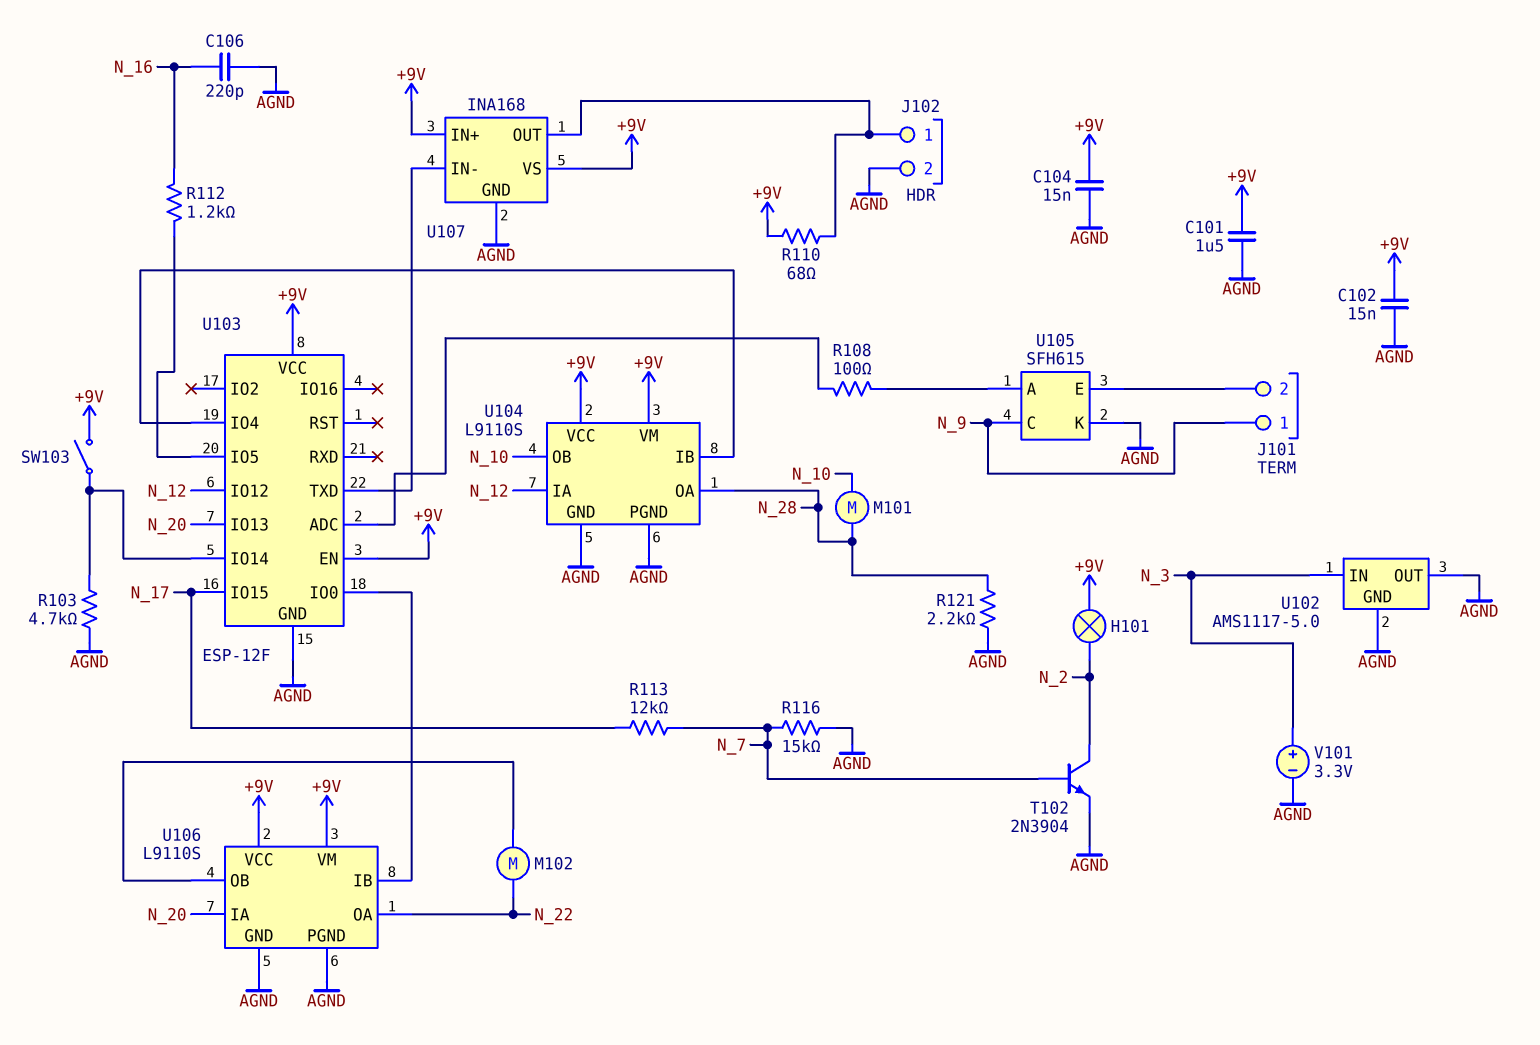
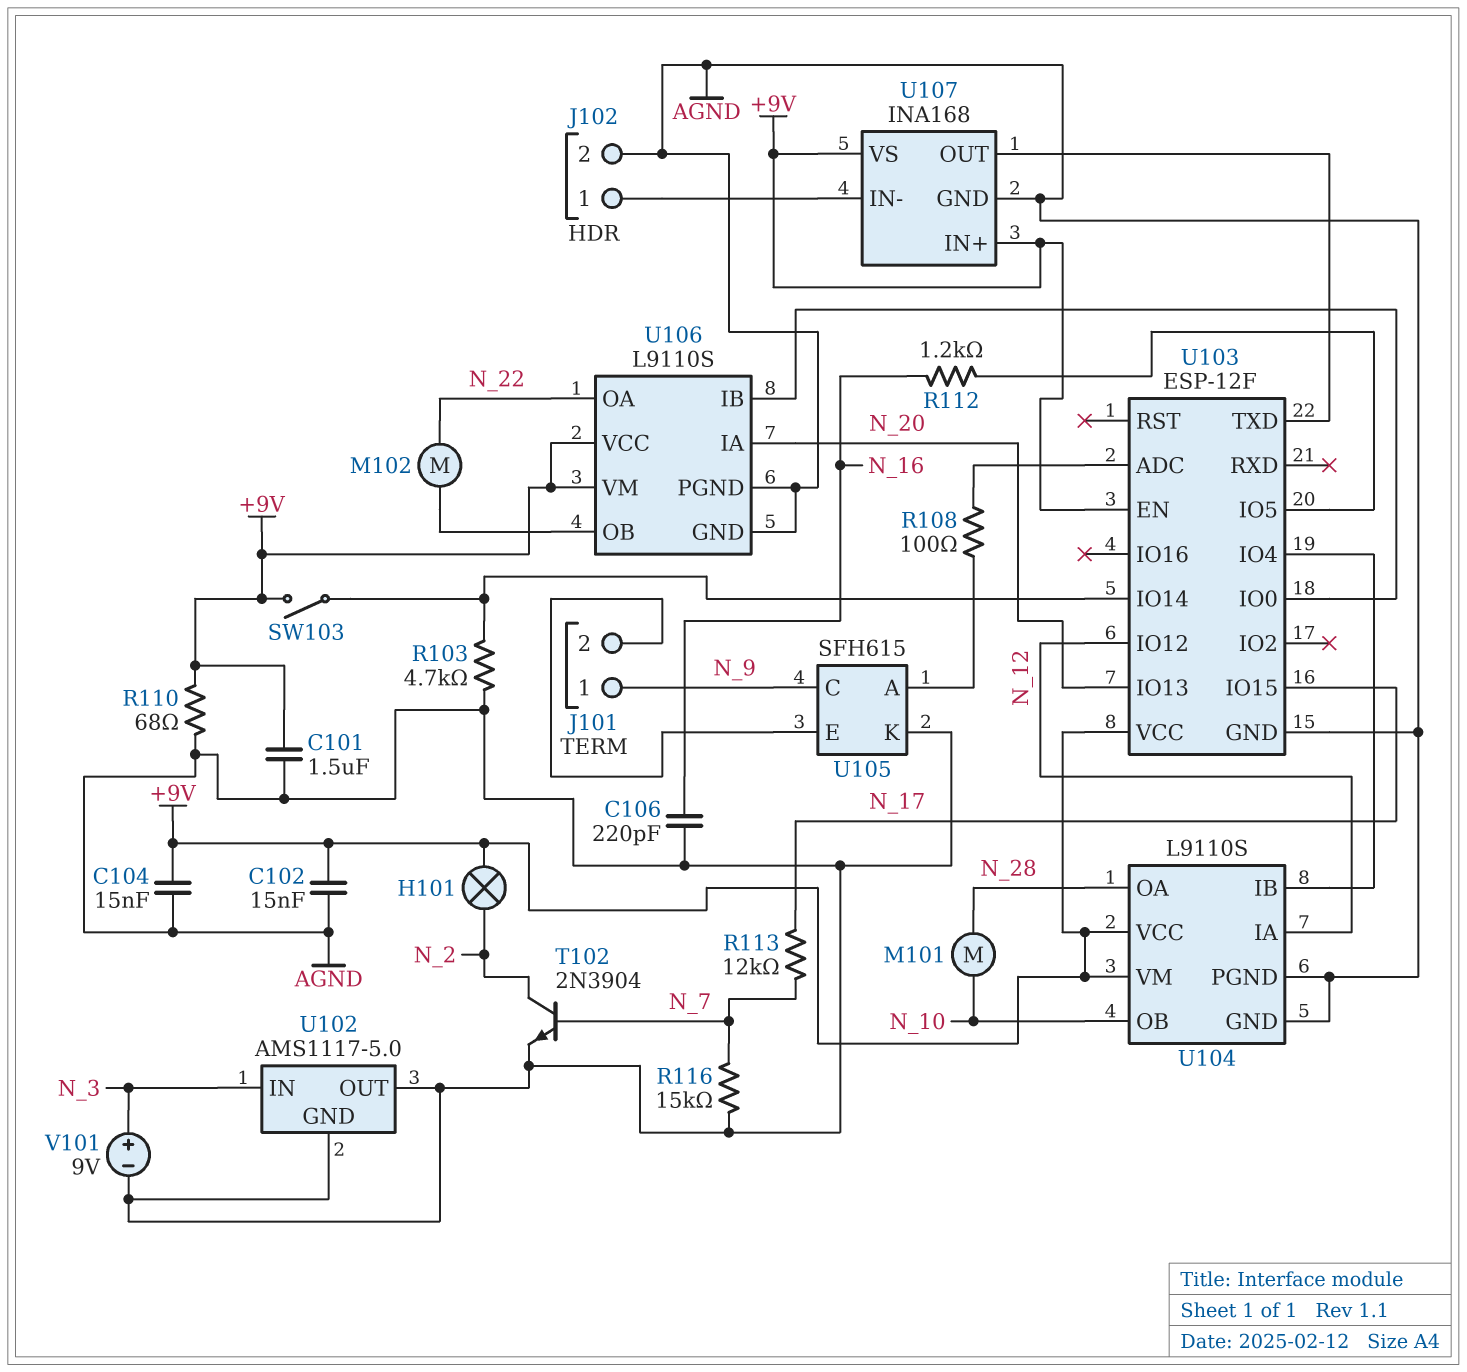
R110: 68 (+9V, J102/1) -> 68 (+9V, AGND)
R121: 2.2k (AGND, N_28) -> none
U107 pin IN-: U103/TXD -> J102/1
U107 pin OUT: J102/1 -> U103/TXD
V101: 3.3V (plus N_3, minus AGND) -> 9V (plus N_3, minus AGND)

